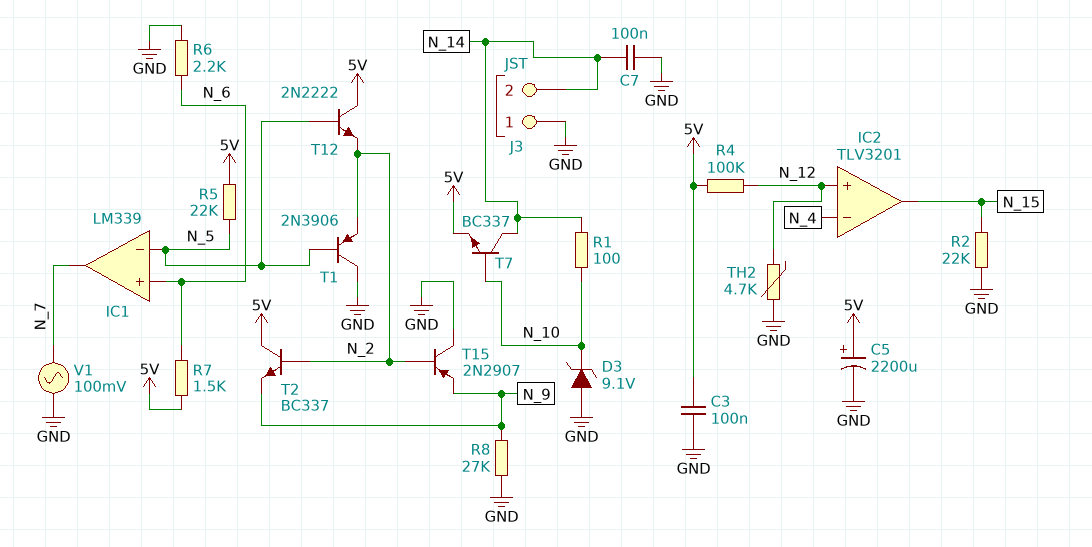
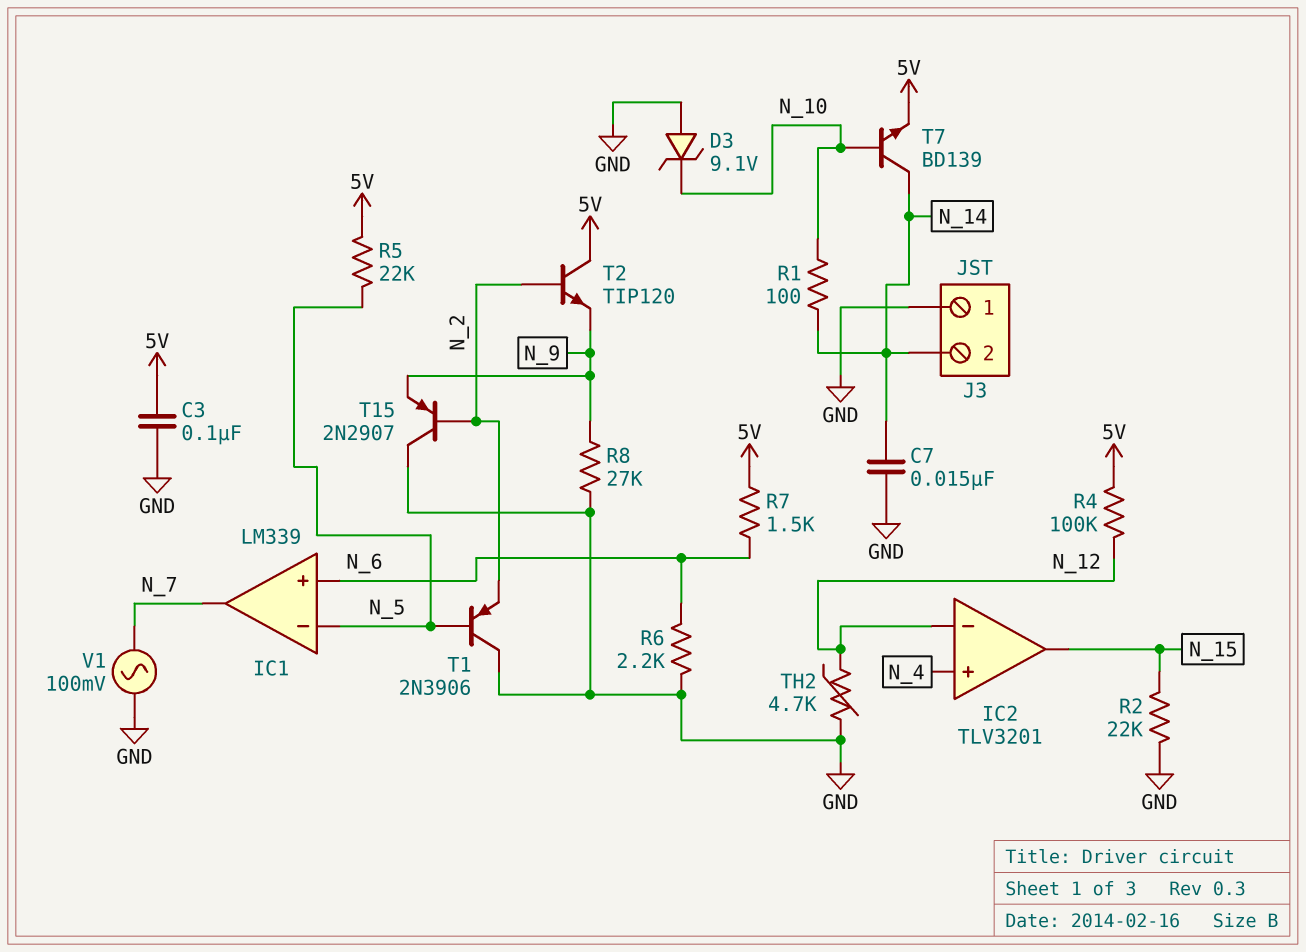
C5: 2200uF (plus 5V, minus GND) -> none
C7: 100nF (GND, N_14) -> 15nF (GND, N_14)
IC2 pin in+: N_12 -> N_4
IC2 pin in-: N_4 -> N_12
T2: NPN BC337 (B N_2, C 5V, E N_9) -> NPN TIP120 (B N_2, C 5V, E N_9)
T7: NPN BC337 (B N_10, C N_14, E 5V) -> NPN BD139 (B N_10, C N_14, E 5V)
T12: NPN 2N2222 (B N_5, C 5V, E N_2) -> none

